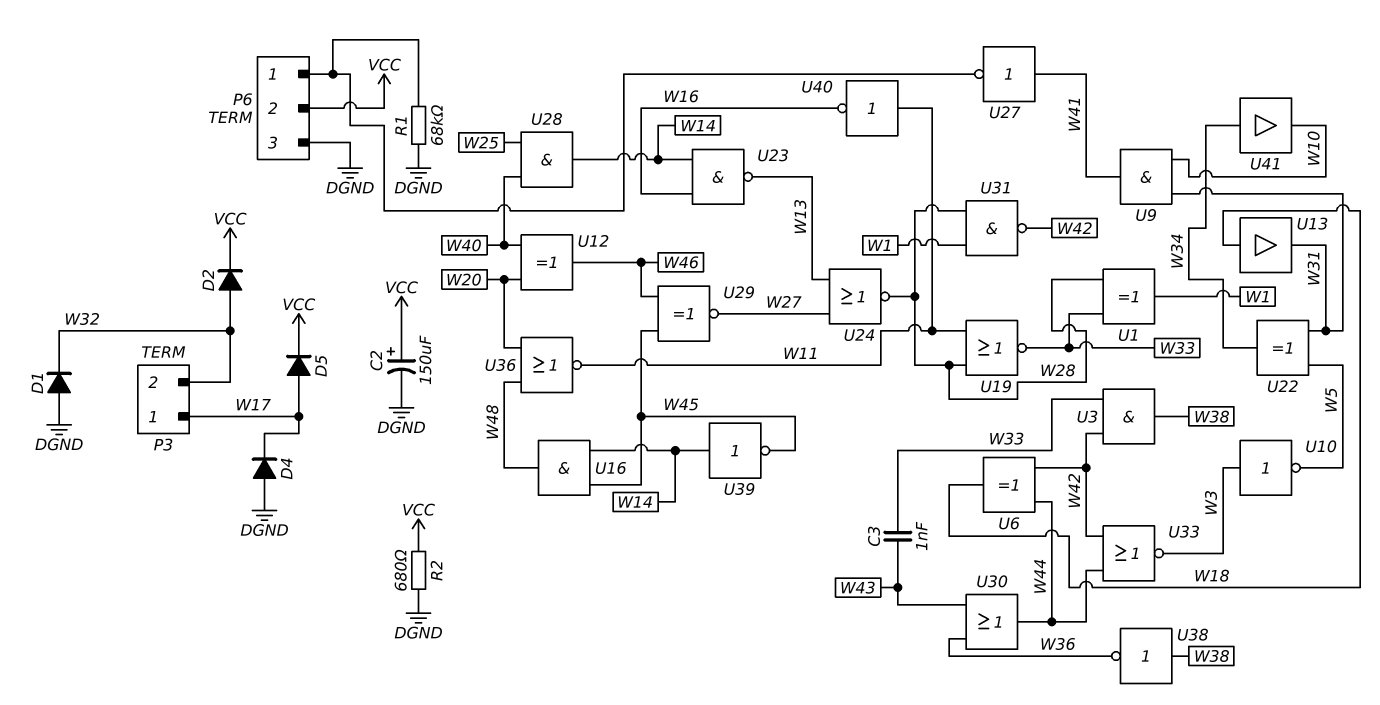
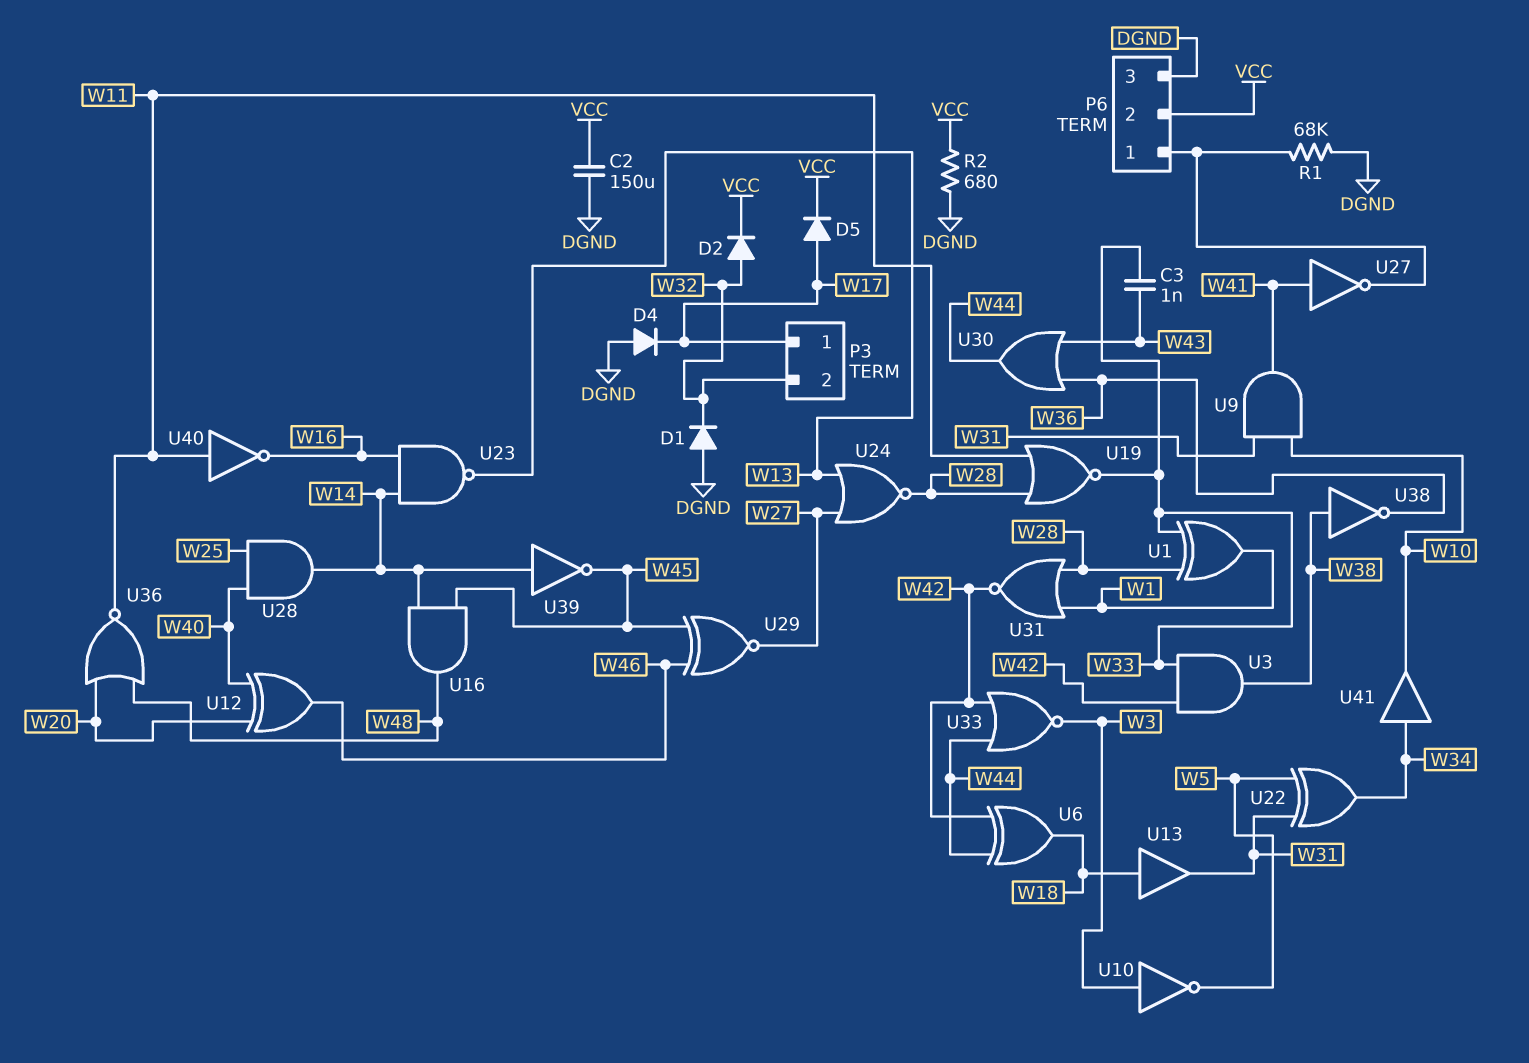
C2: 150uF (plus VCC, minus DGND) -> 150uF (DGND, VCC)
U31: NAND (in W1, in W28, out W42) -> NOR (in W1, in W28, out W42)

